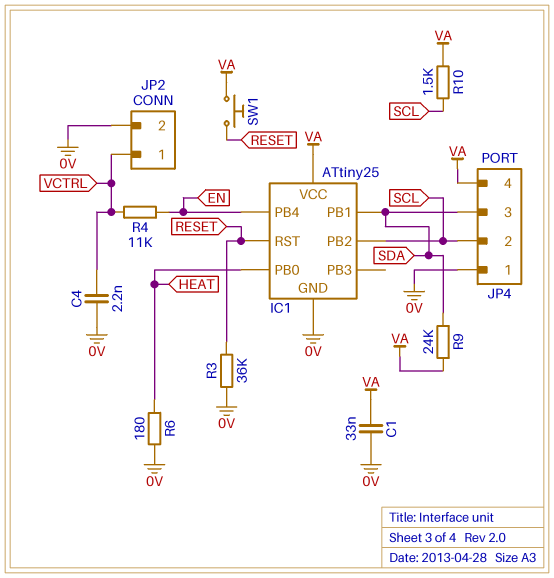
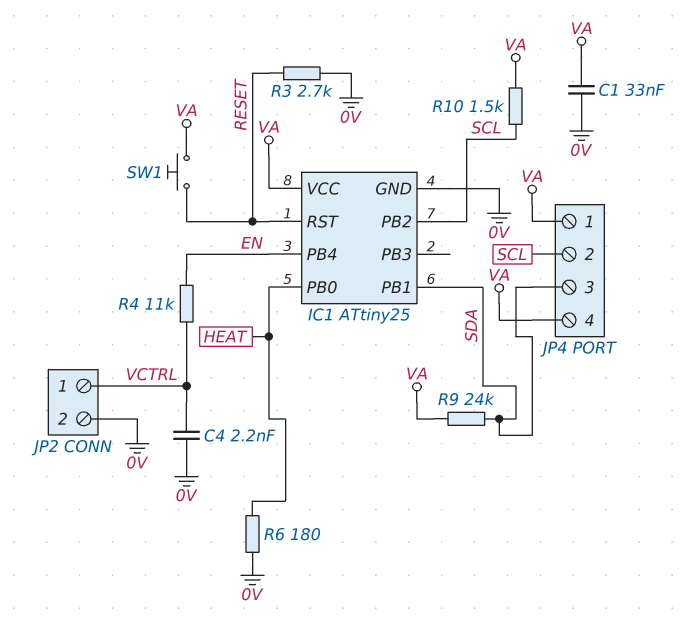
JP4 pin 1: 0V -> VA
R3: 36k (0V, RESET) -> 2.7k (0V, RESET)

